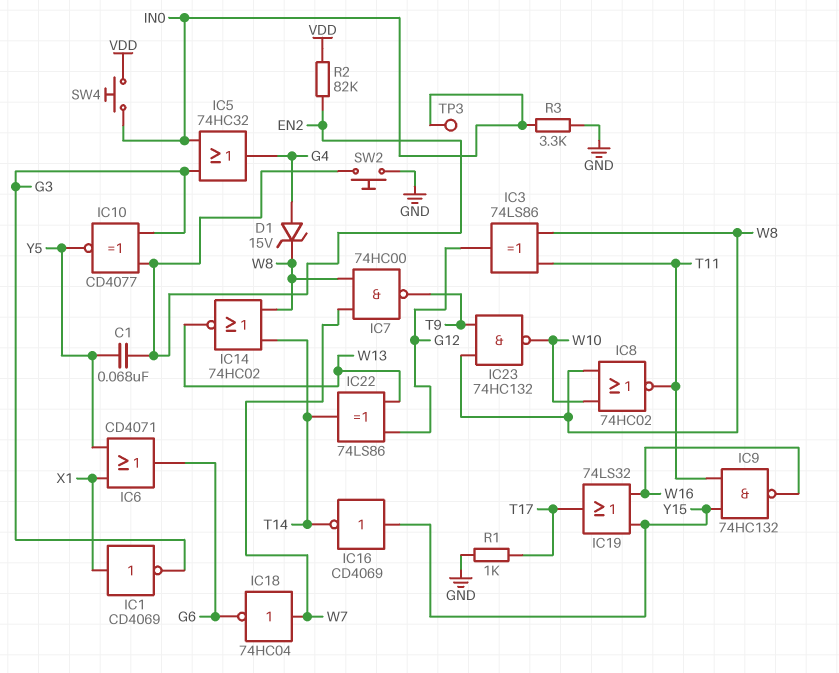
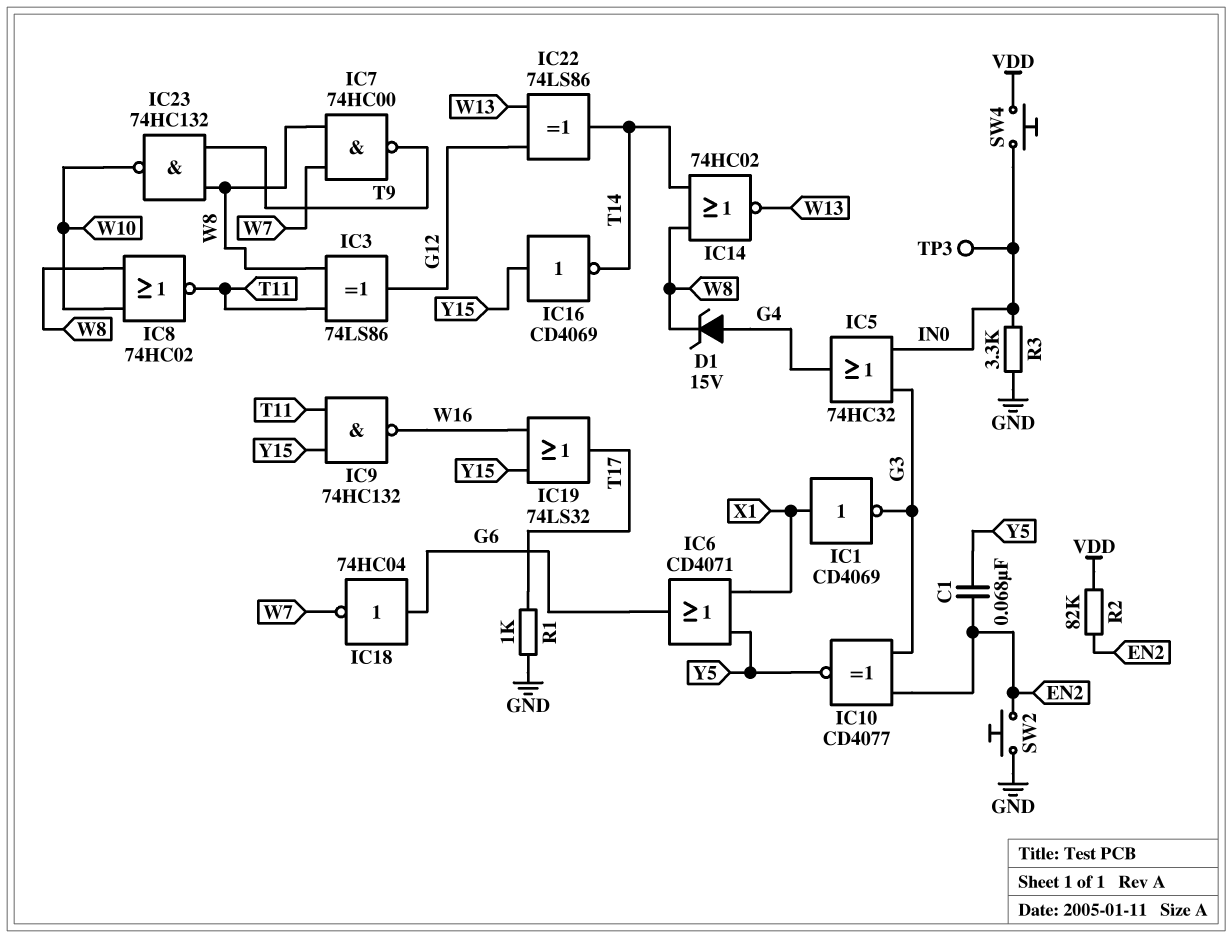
IC18: NOT 74HC04 (in W7, out G6) -> NOT 74HC04 (in G6, out W7)

